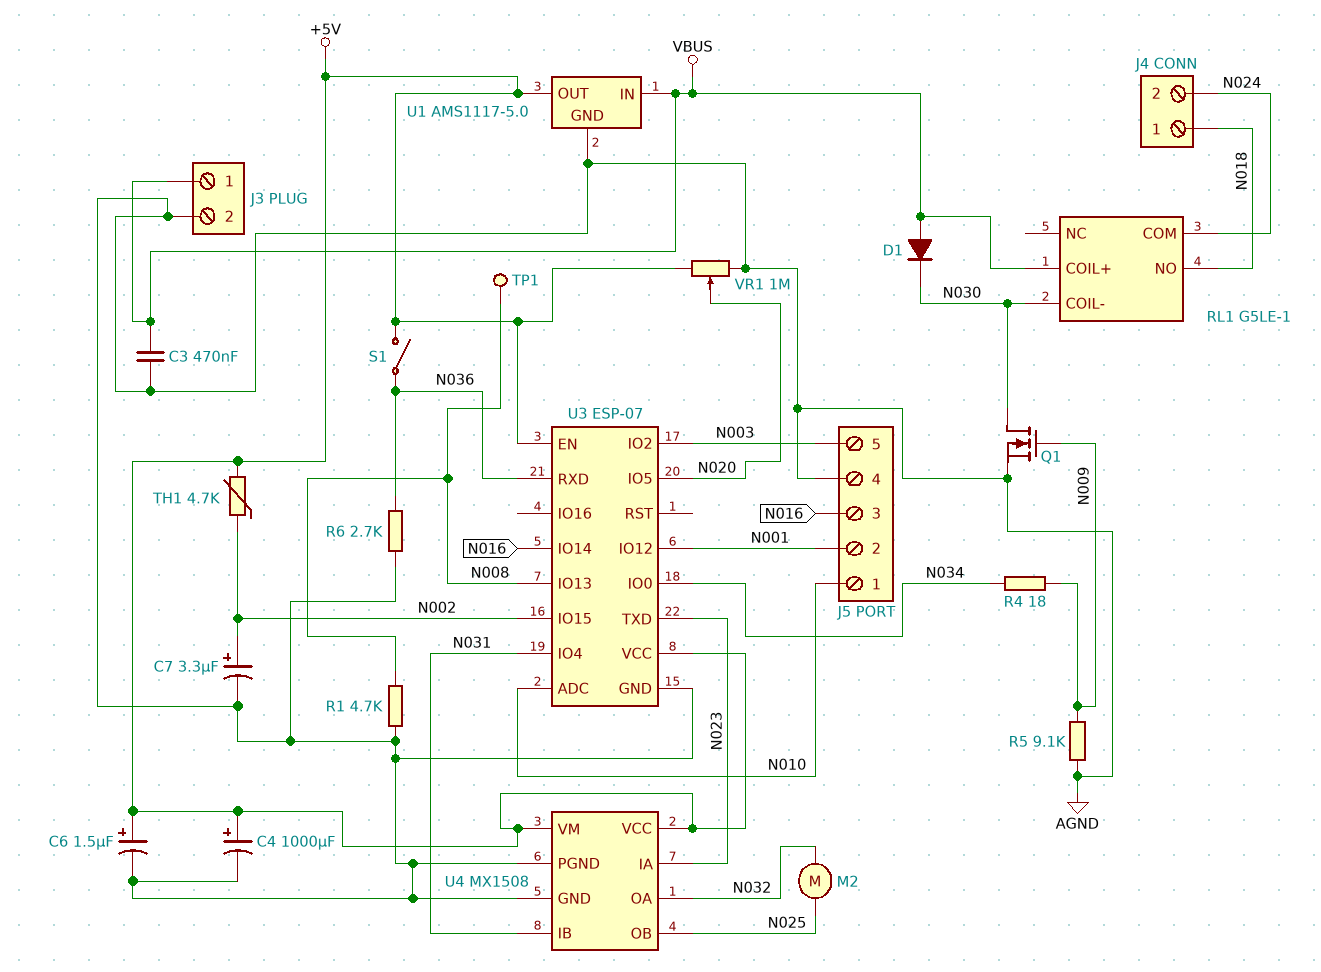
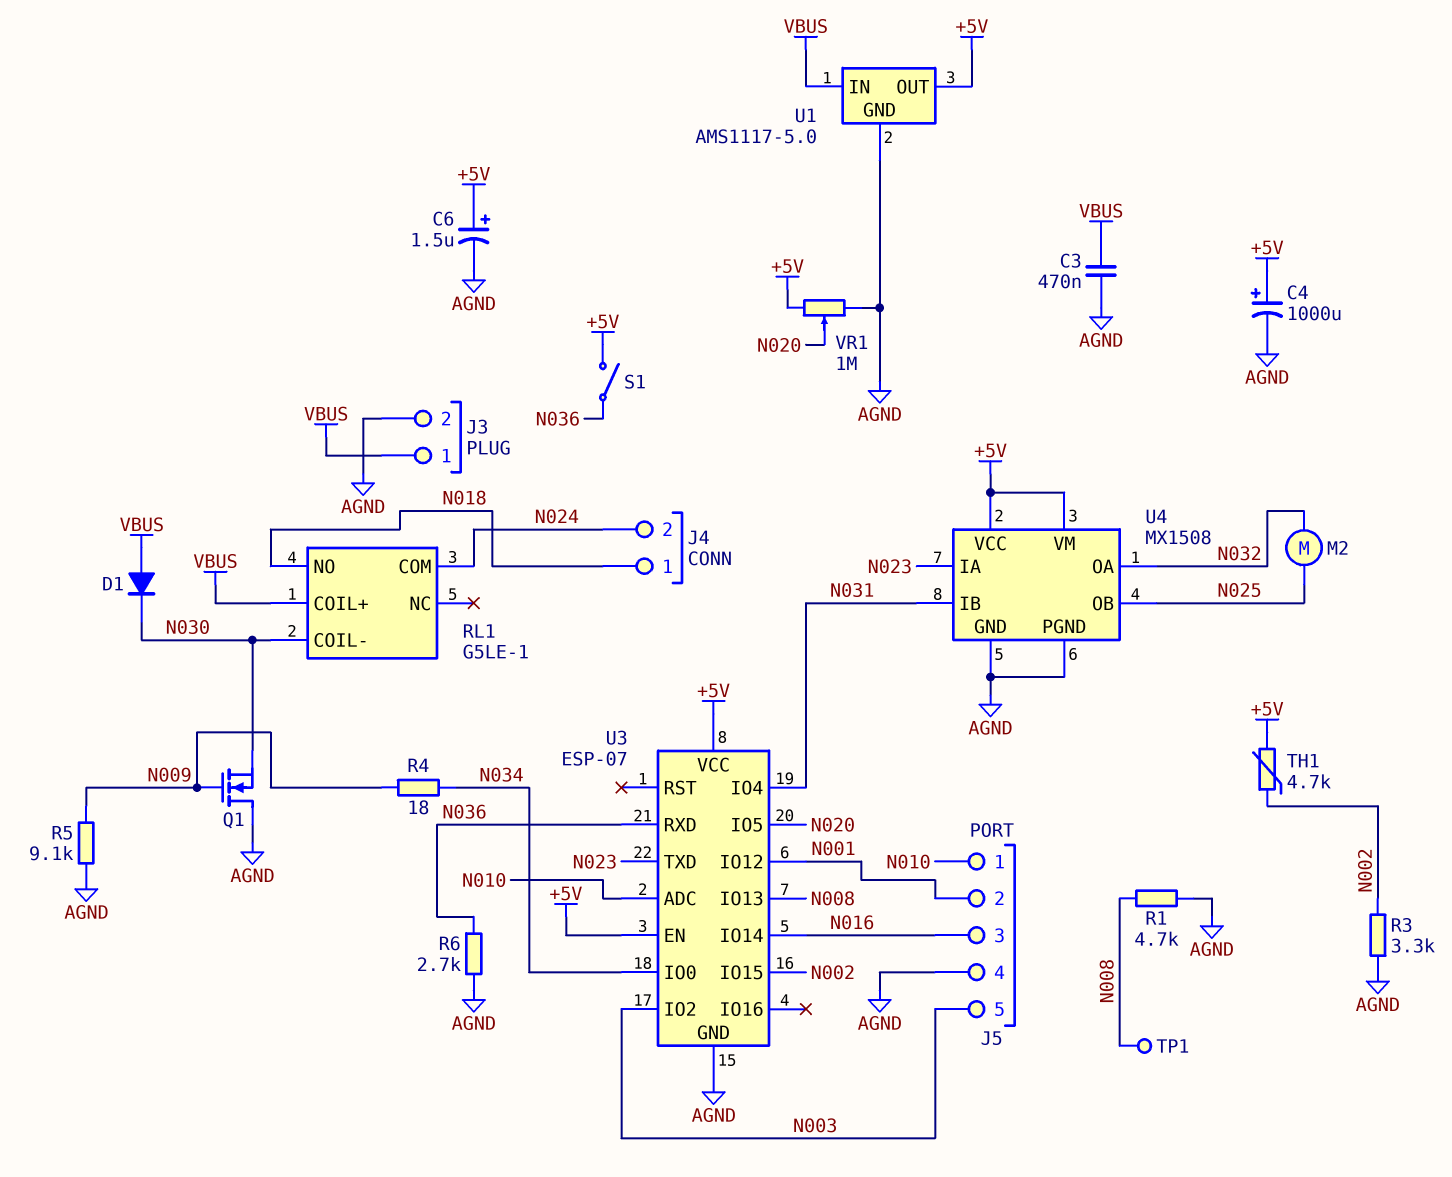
C7: 3.3uF (plus N002, minus AGND) -> none
Q1: NMOS (G N009, D N030, S AGND) -> NMOS (G N009, D AGND, S N030)
R3: none -> 3.3k (AGND, N002)

